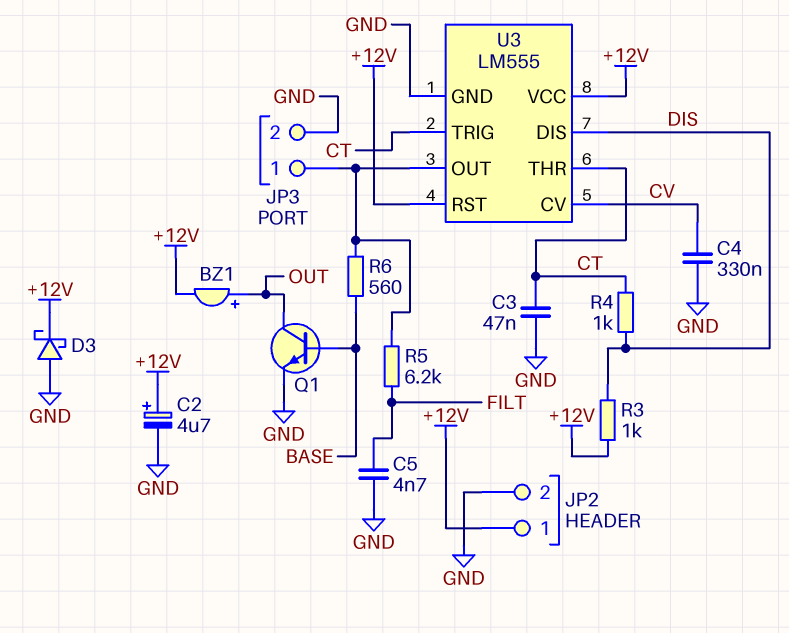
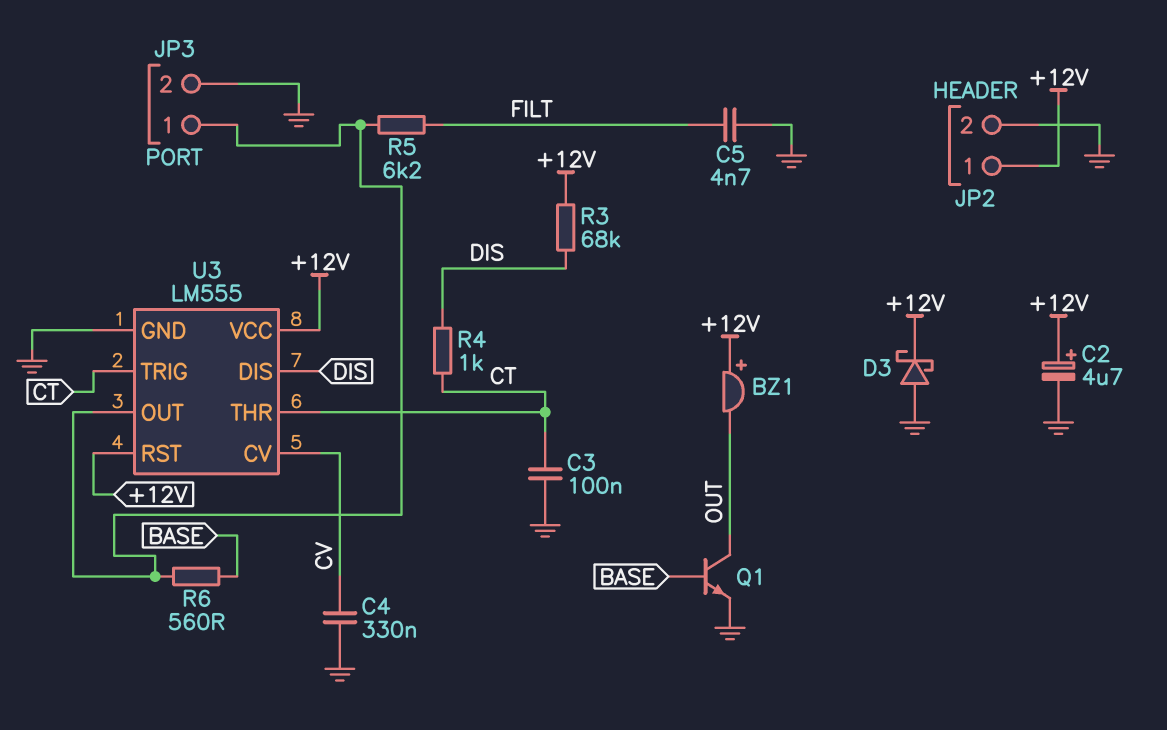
BZ1: buzzer (plus OUT, minus +12V) -> buzzer (plus +12V, minus OUT)
C3: 47nF (CT, GND) -> 100nF (CT, GND)
R3: 1k (+12V, DIS) -> 68k (+12V, DIS)

